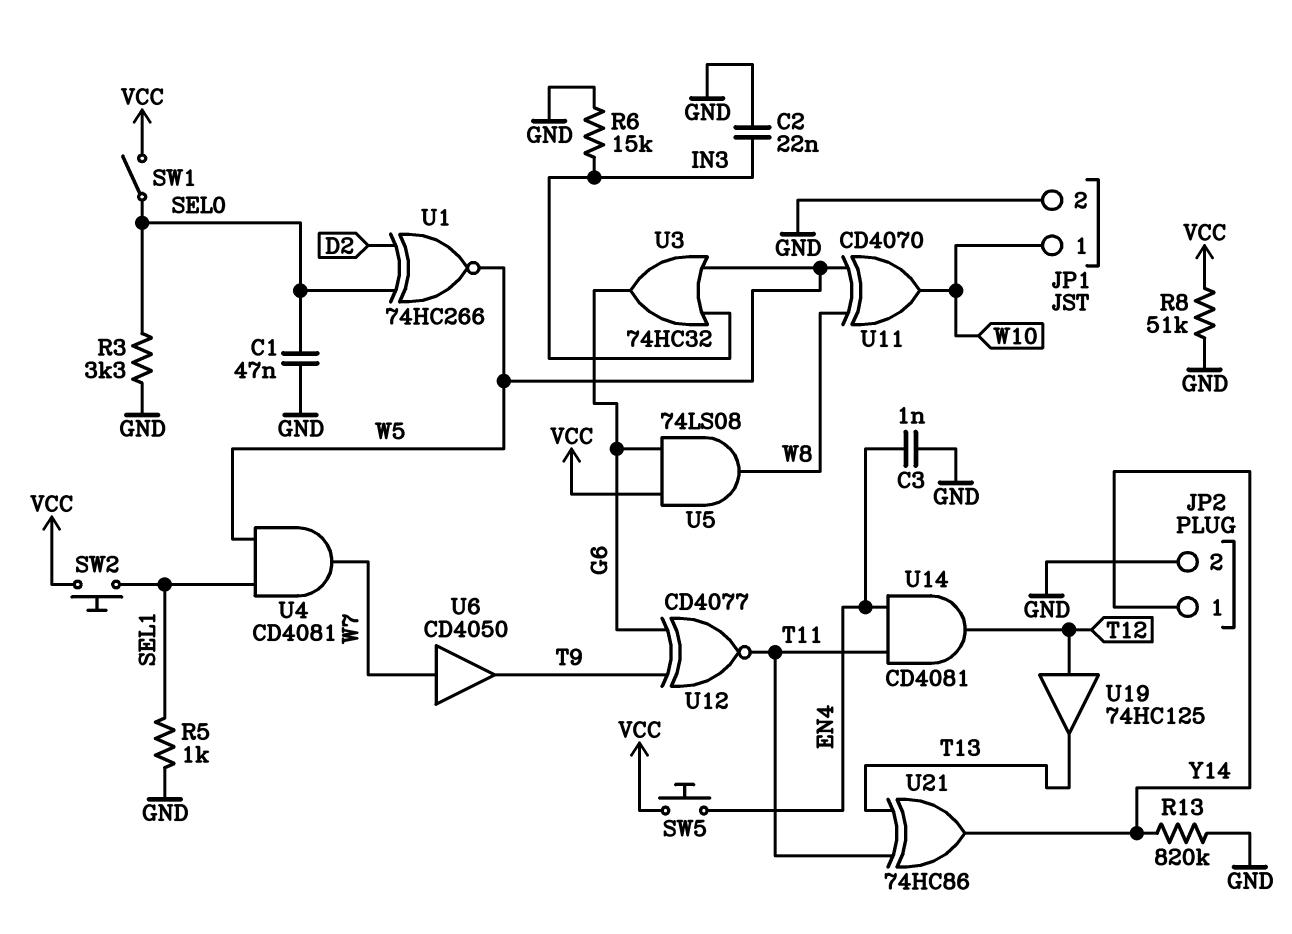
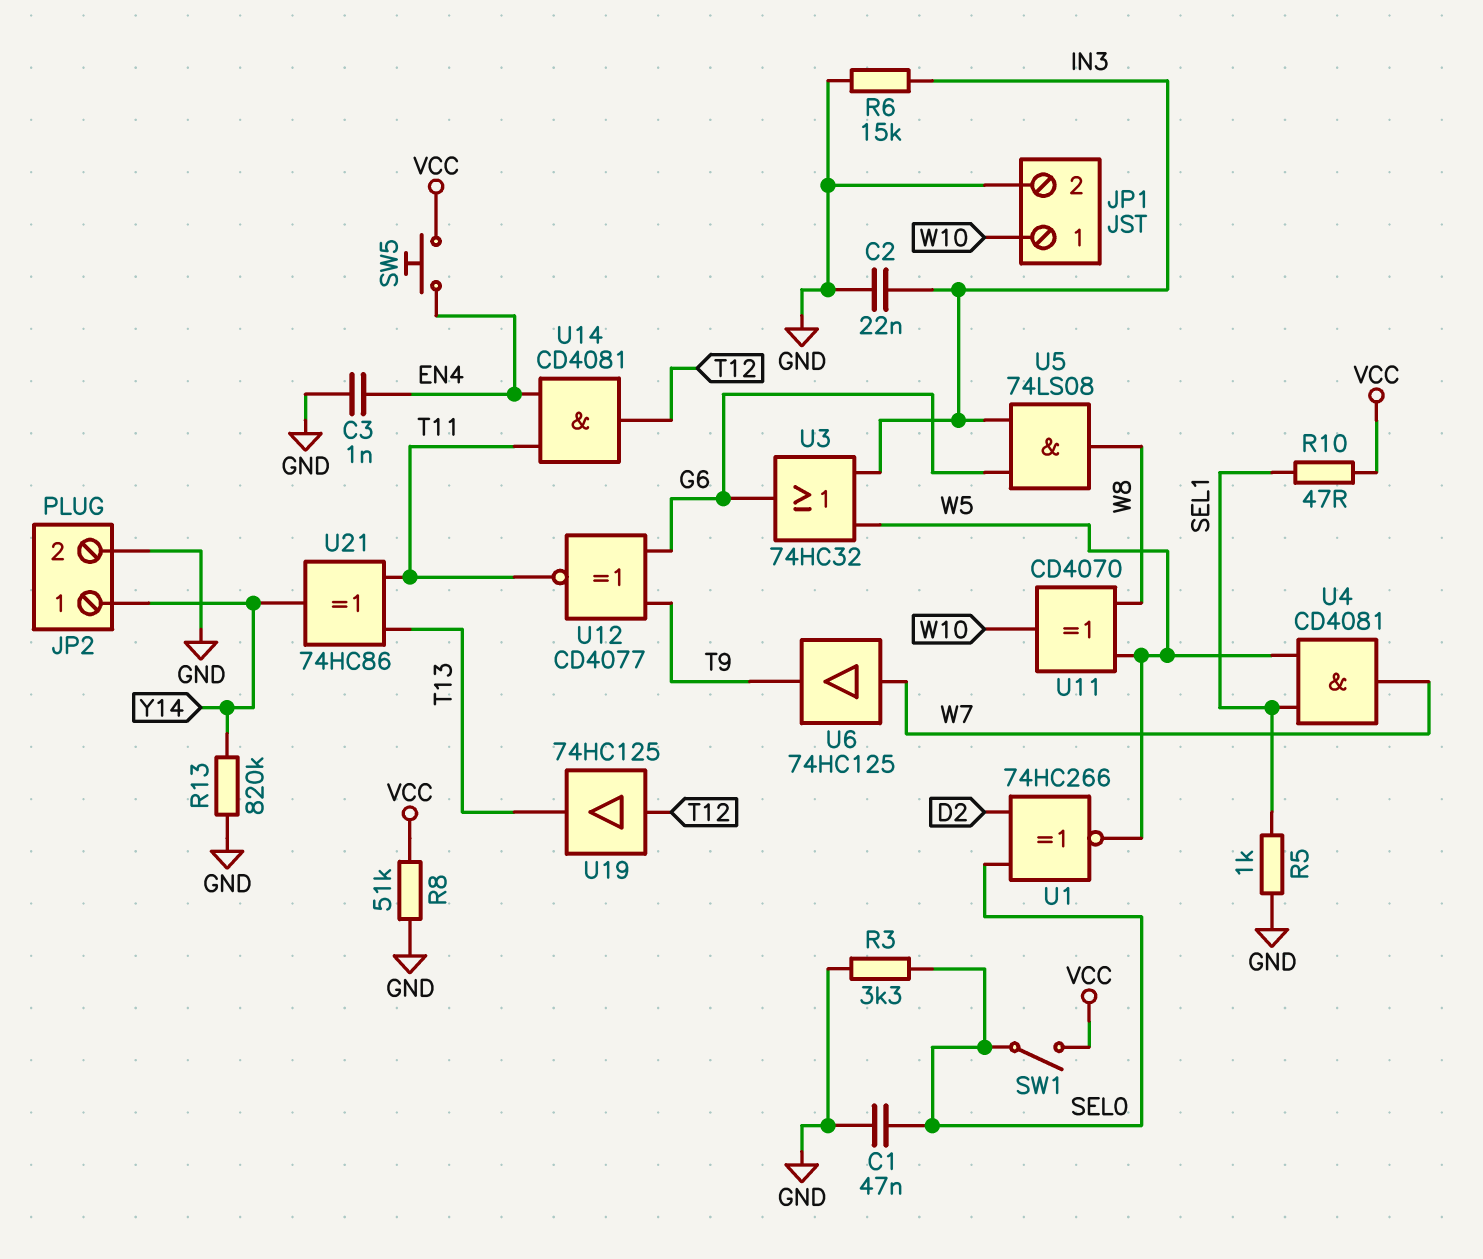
R10: none -> 47 (SEL1, VCC)
SW2: button (SEL1, VCC) -> none
U5: AND 74LS08 (in G6, in VCC, out W8) -> AND 74LS08 (in G6, in IN3, out W8)
U6: buffer CD4050 (in W7, out T9) -> buffer 74HC125 (in W7, out T9)

